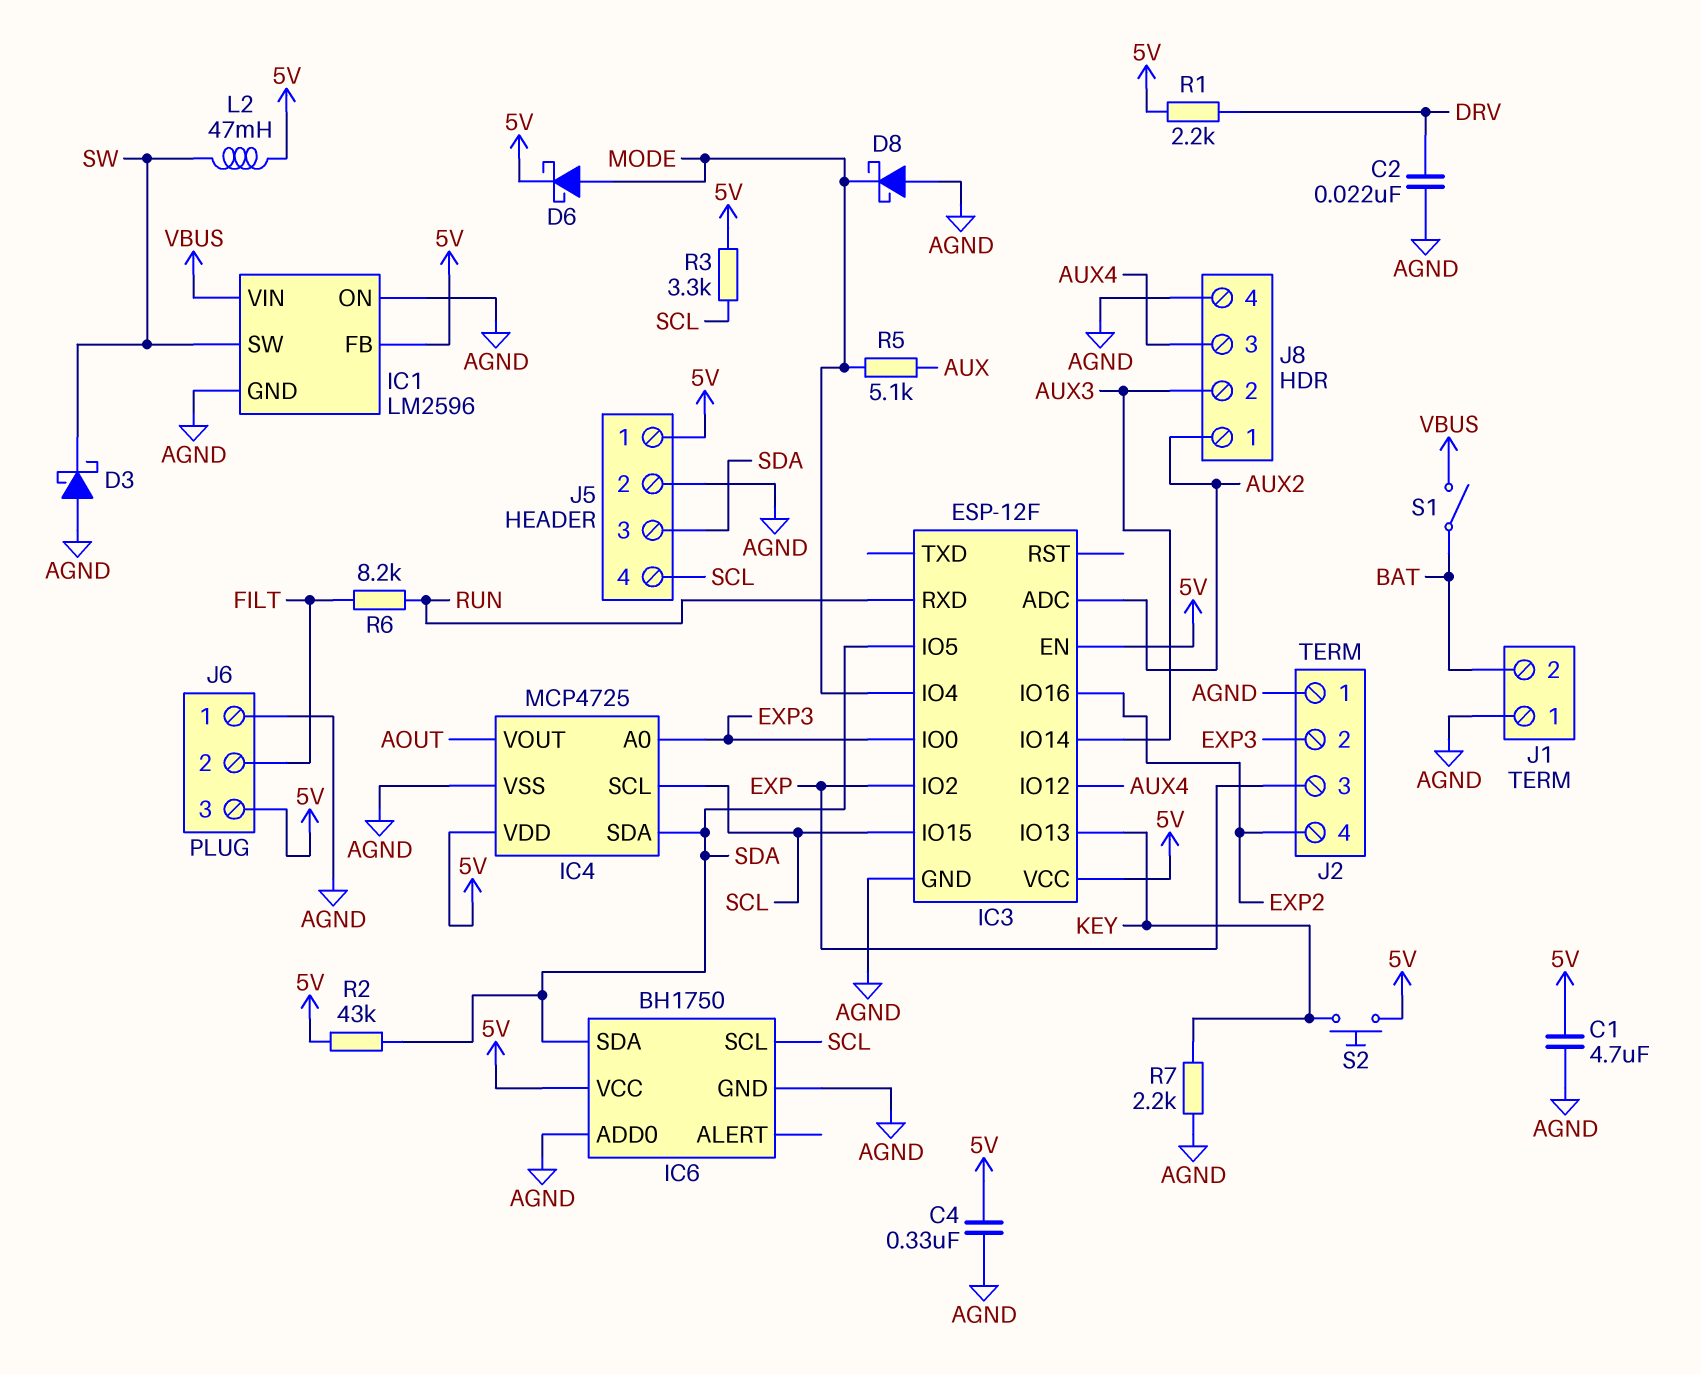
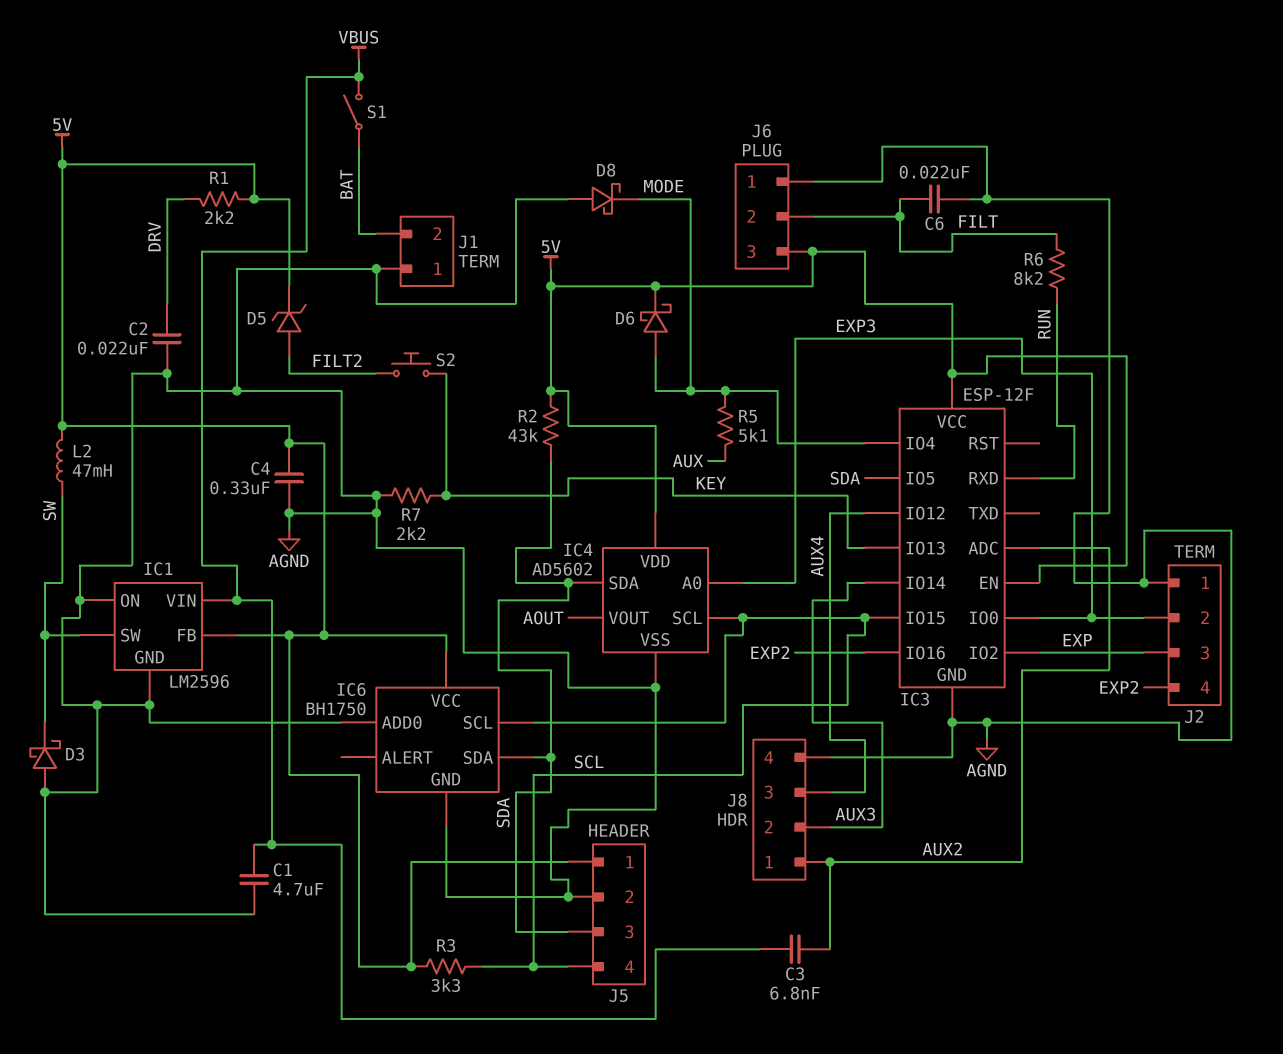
C1: 4.7uF (5V, AGND) -> 4.7uF (AGND, VBUS)
C3: none -> 6.8nF (AUX2, VBUS)
C6: none -> 22nF (AGND, FILT)
D5: none -> zener (A FILT2, K 5V)
IC4: MCP4725 -> AD5602
S2: button (5V, KEY) -> button (FILT2, KEY)

